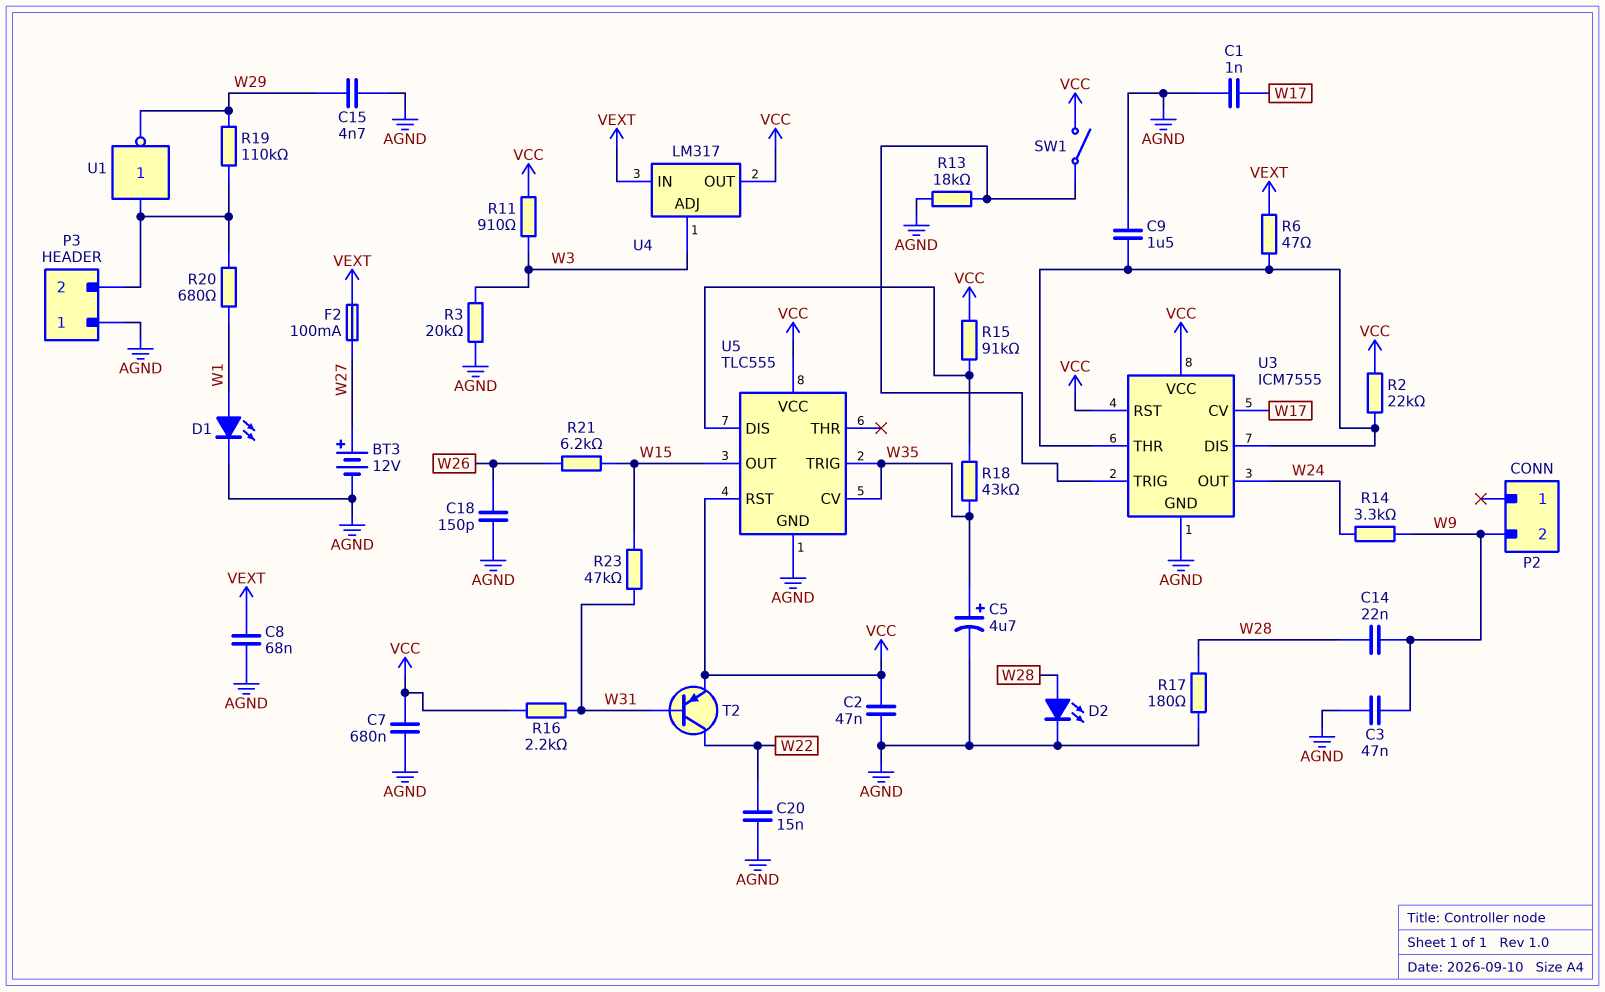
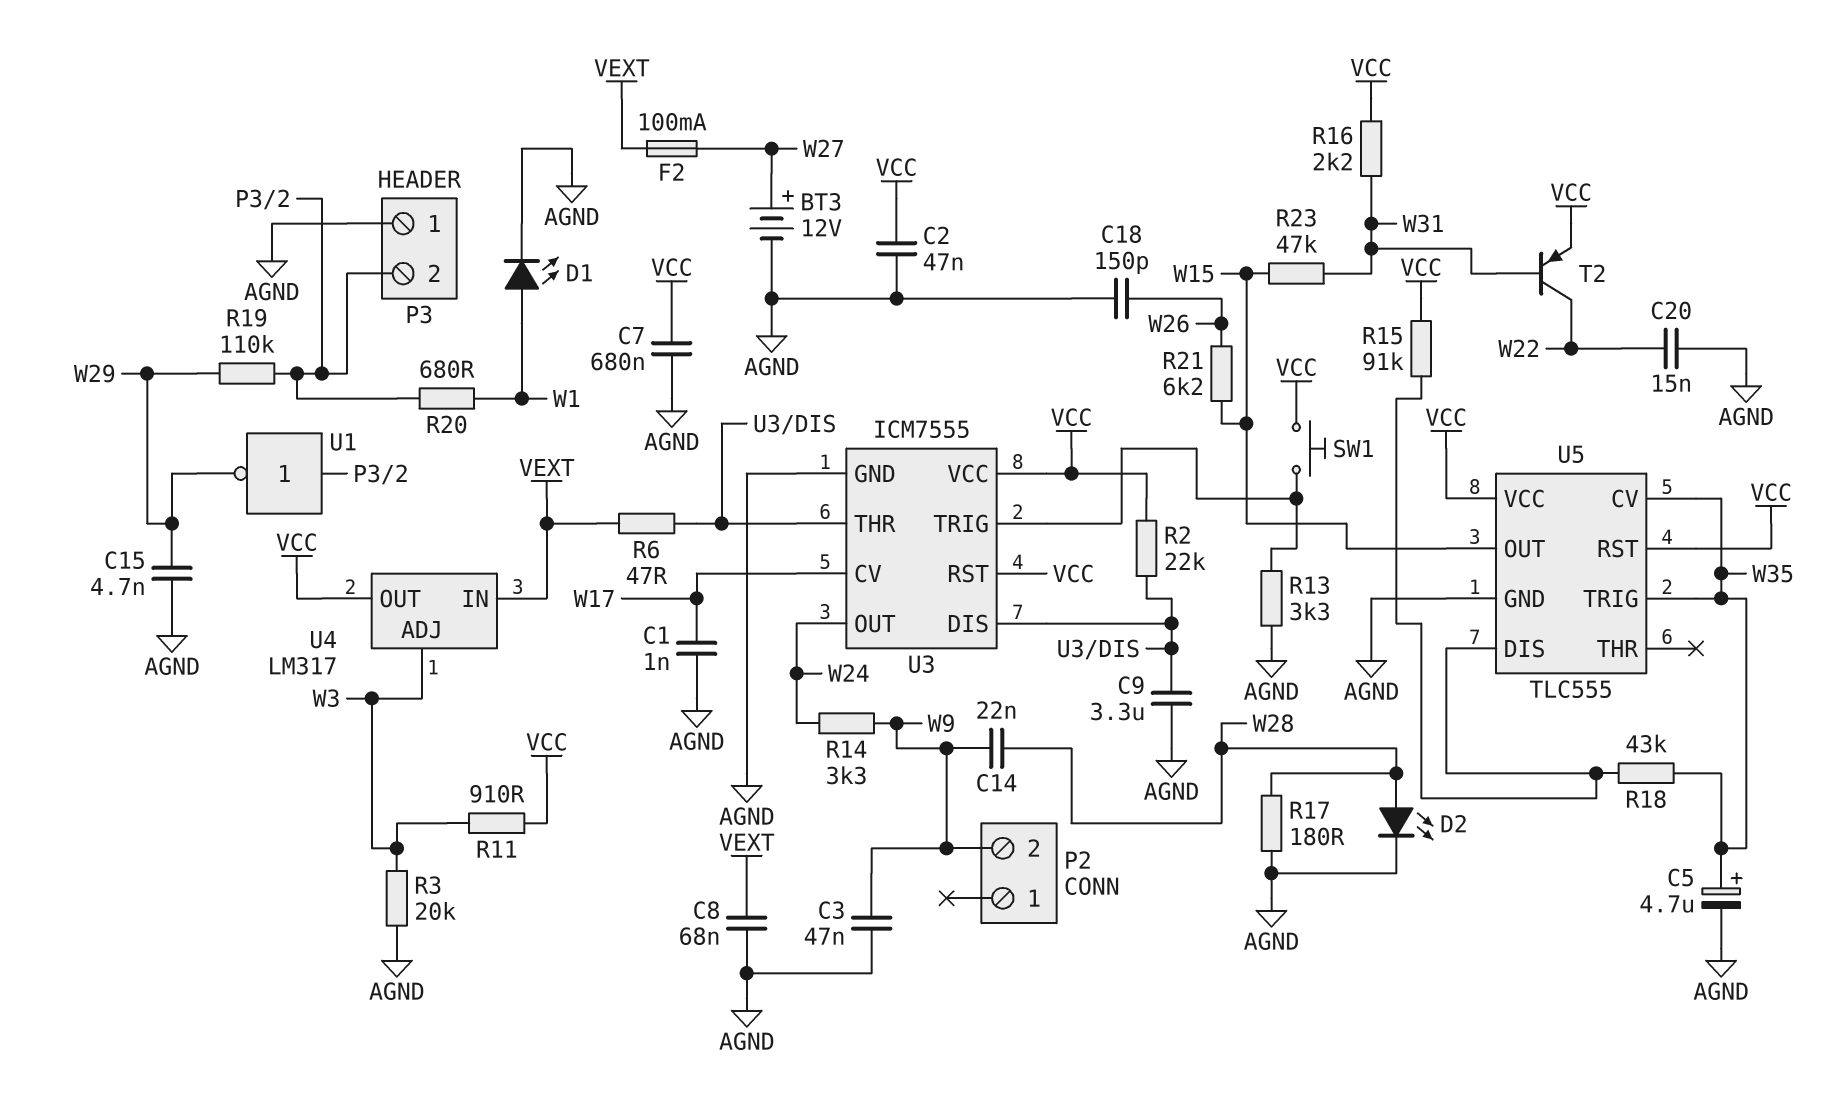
C9: 1.5uF (AGND, U3/DIS) -> 3.3uF (AGND, U3/DIS)
R13: 18k (AGND, U3/TRIG) -> 3.3k (AGND, U3/TRIG)
SW1: switch (U3/TRIG, VCC) -> button (U3/TRIG, VCC)

